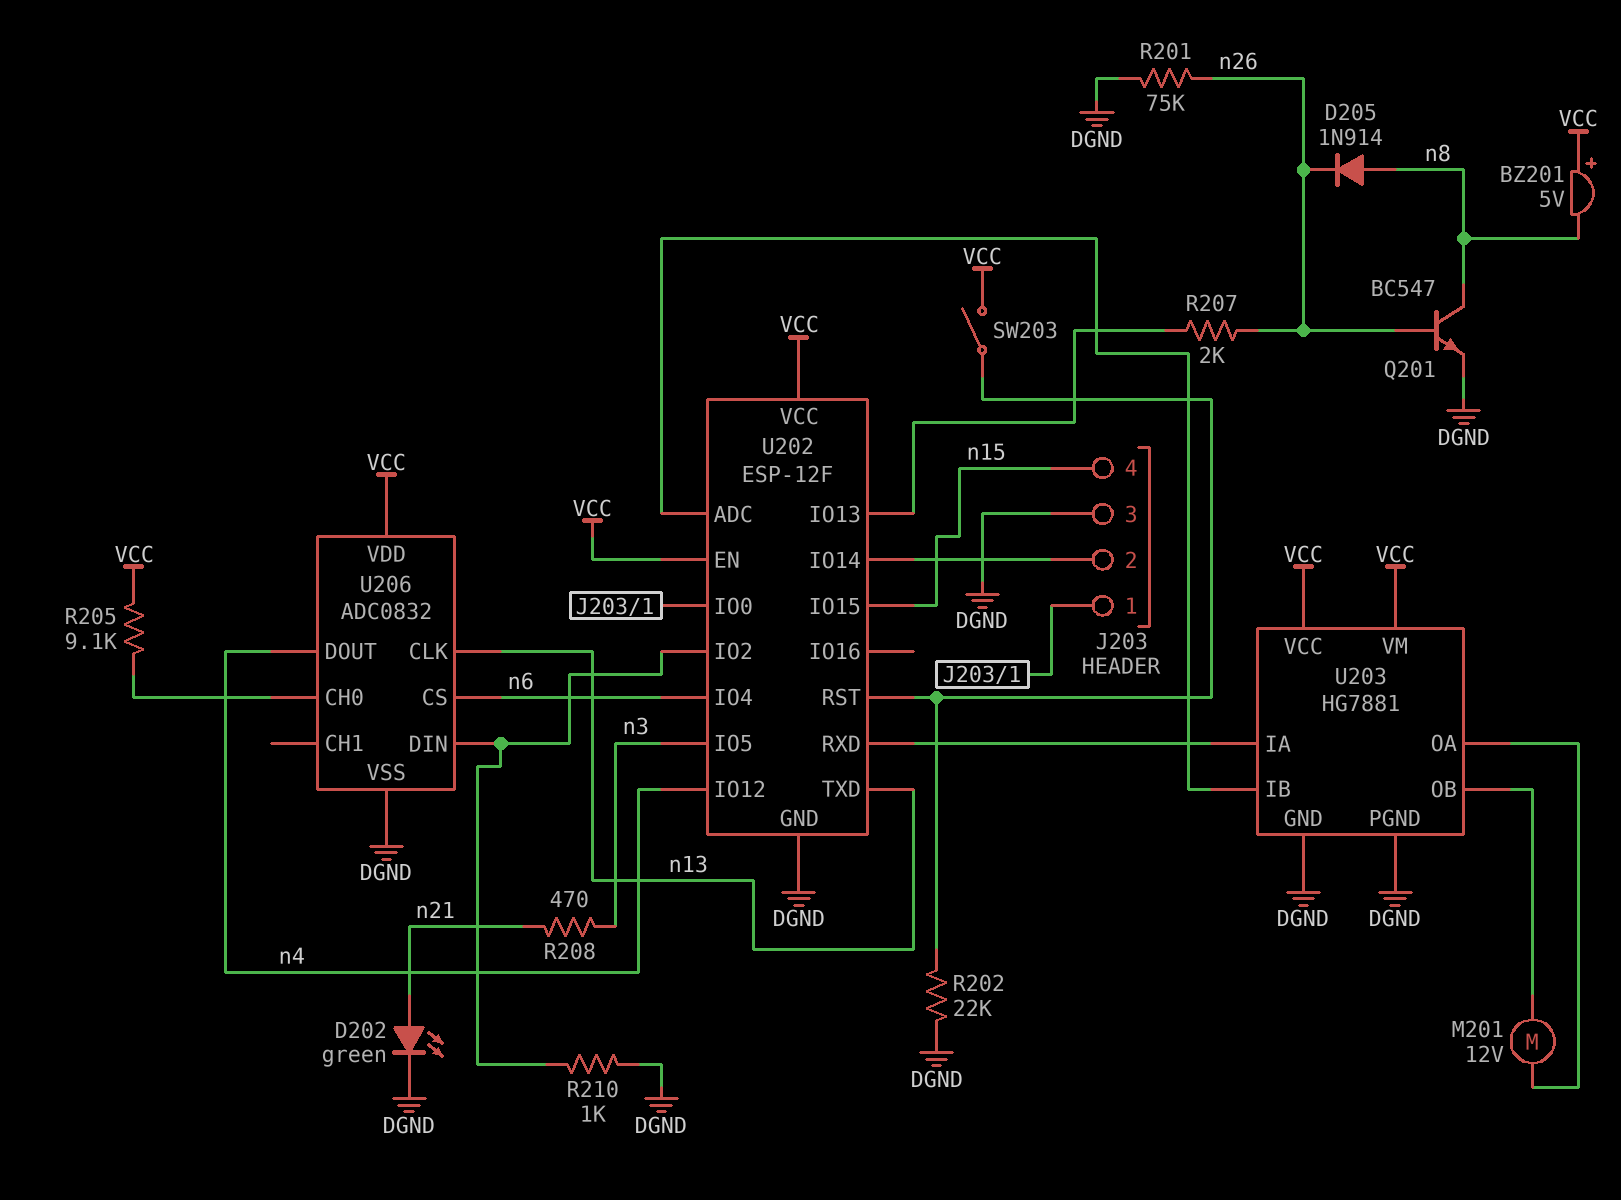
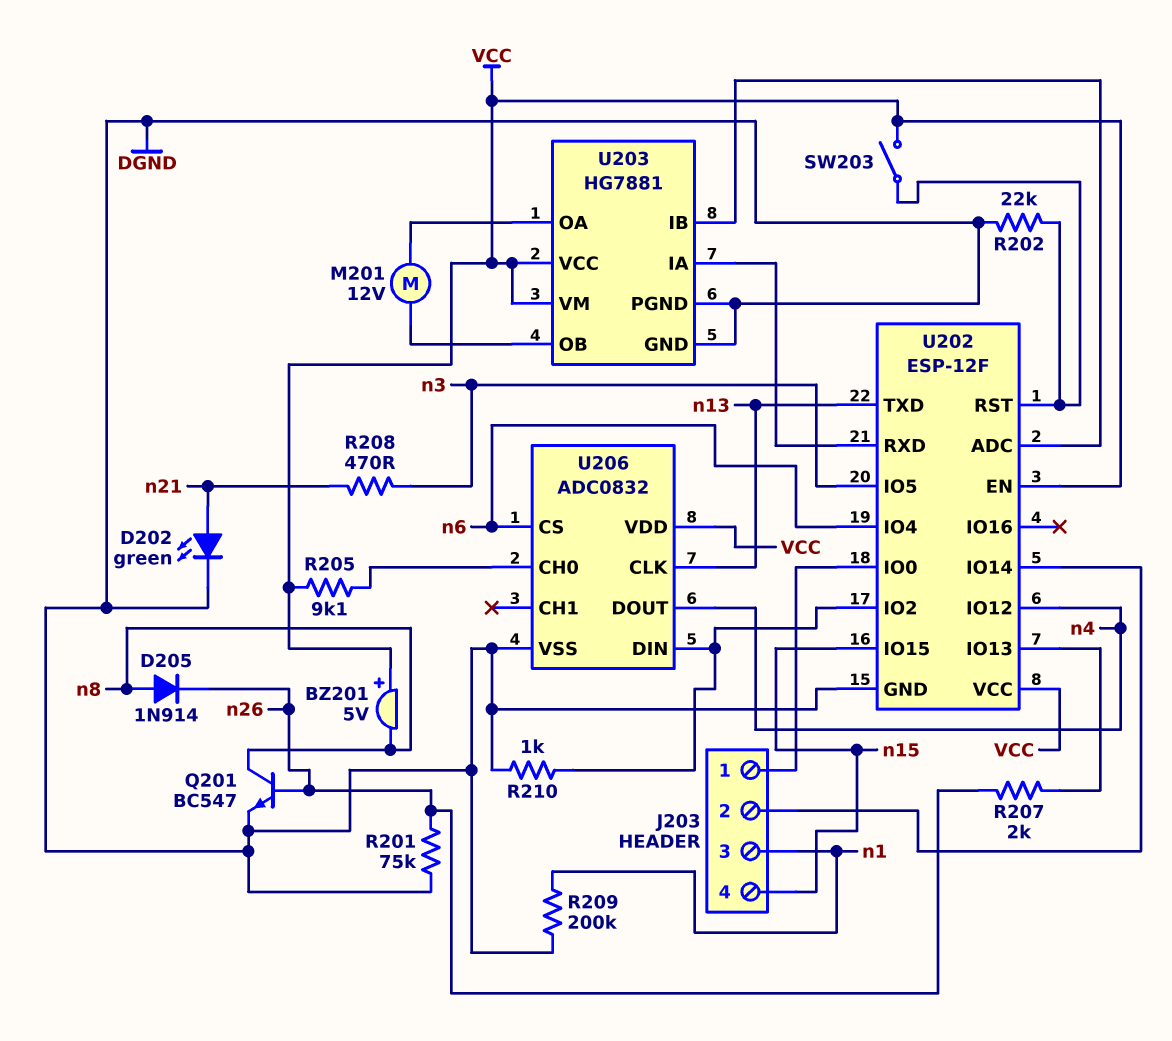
J203 pin 3: DGND -> n1
R209: none -> 200k (DGND, n1)

